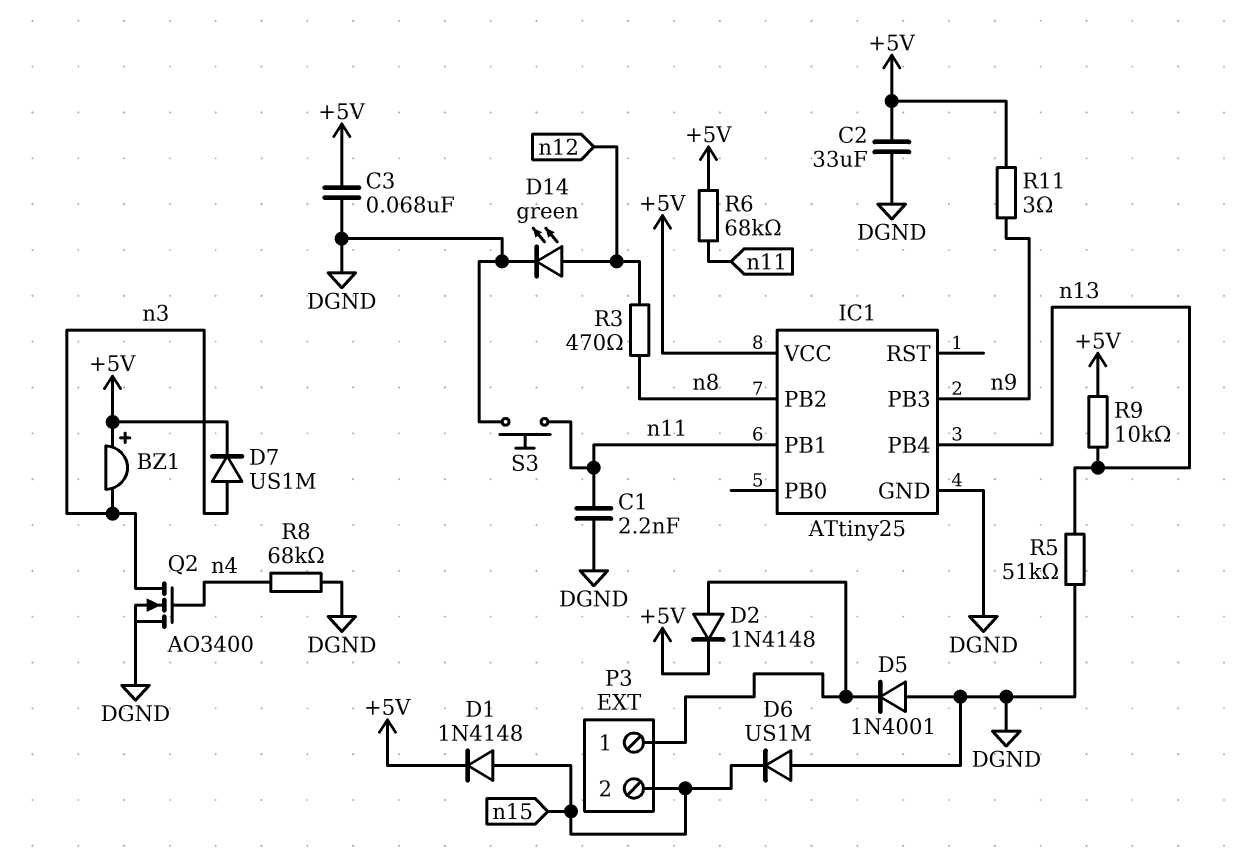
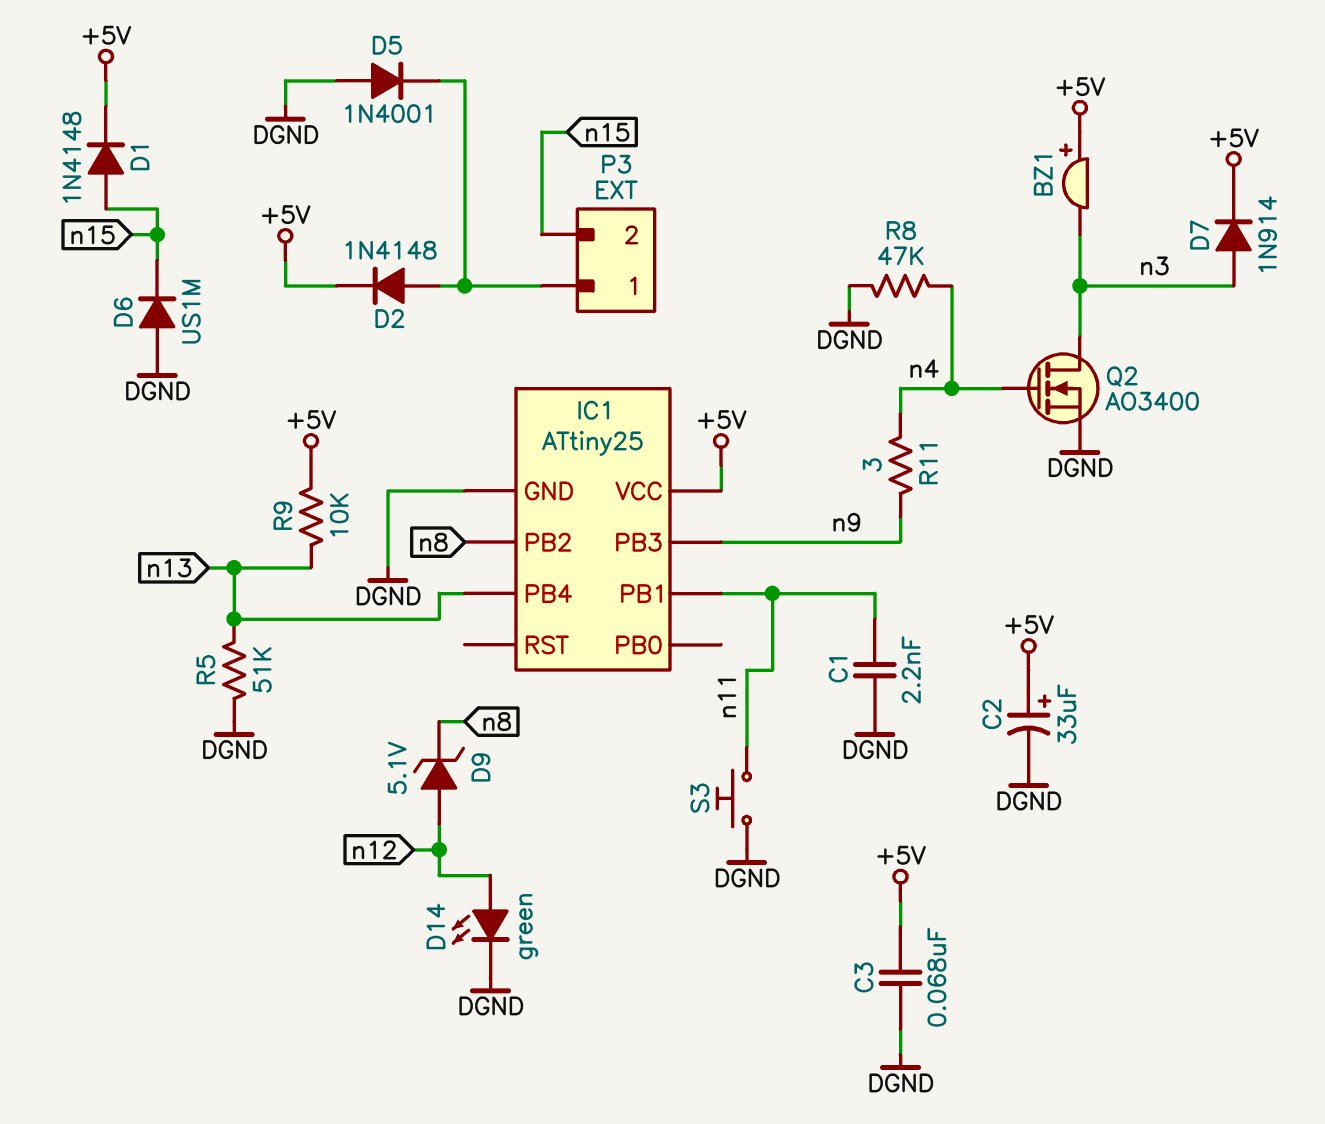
C2: 33uF (+5V, DGND) -> 33uF (plus +5V, minus DGND)
D7: diode US1M (A n3, K +5V) -> diode 1N914 (A n3, K +5V)
D9: none -> zener 5.1V (A n12, K n8)
R3: 470 (n8, n12) -> none
R6: 68k (+5V, n11) -> none
R8: 68k (DGND, n4) -> 47k (DGND, n4)
R11: 3 (+5V, n9) -> 3 (n4, n9)

